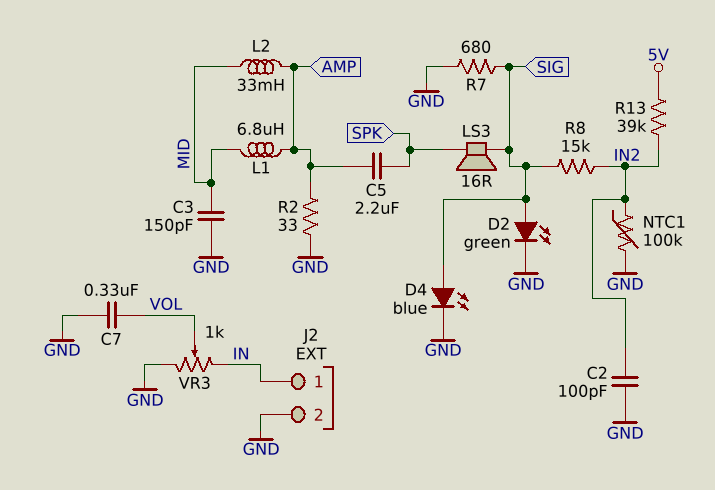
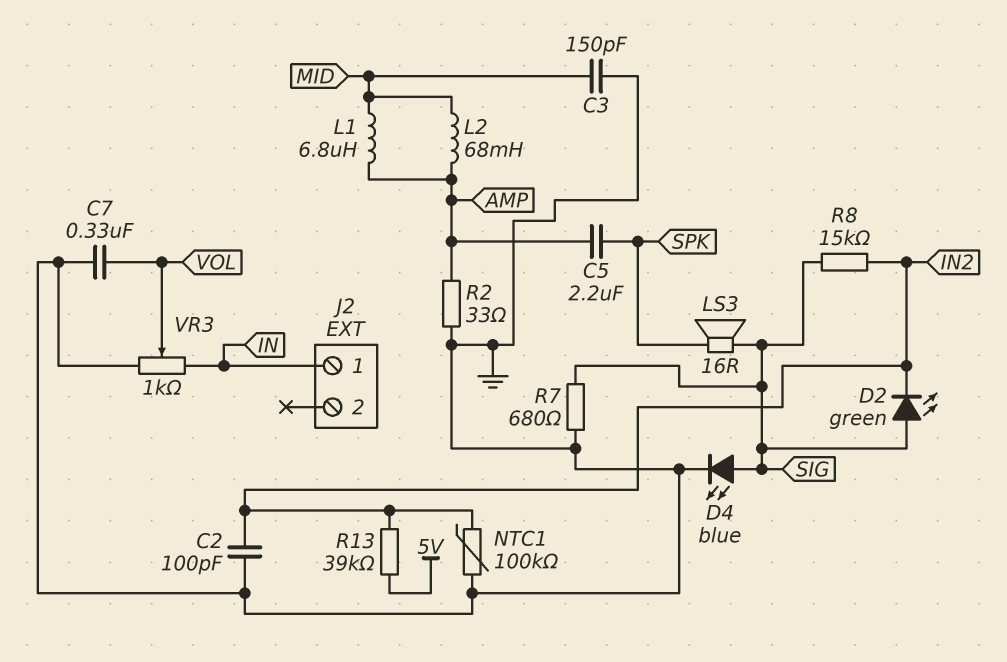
D2: LED green (A SIG, K GND) -> LED green (A SIG, K IN2)
J2 pin 2: GND -> none
L2: 33mH (AMP, MID) -> 68mH (AMP, MID)

